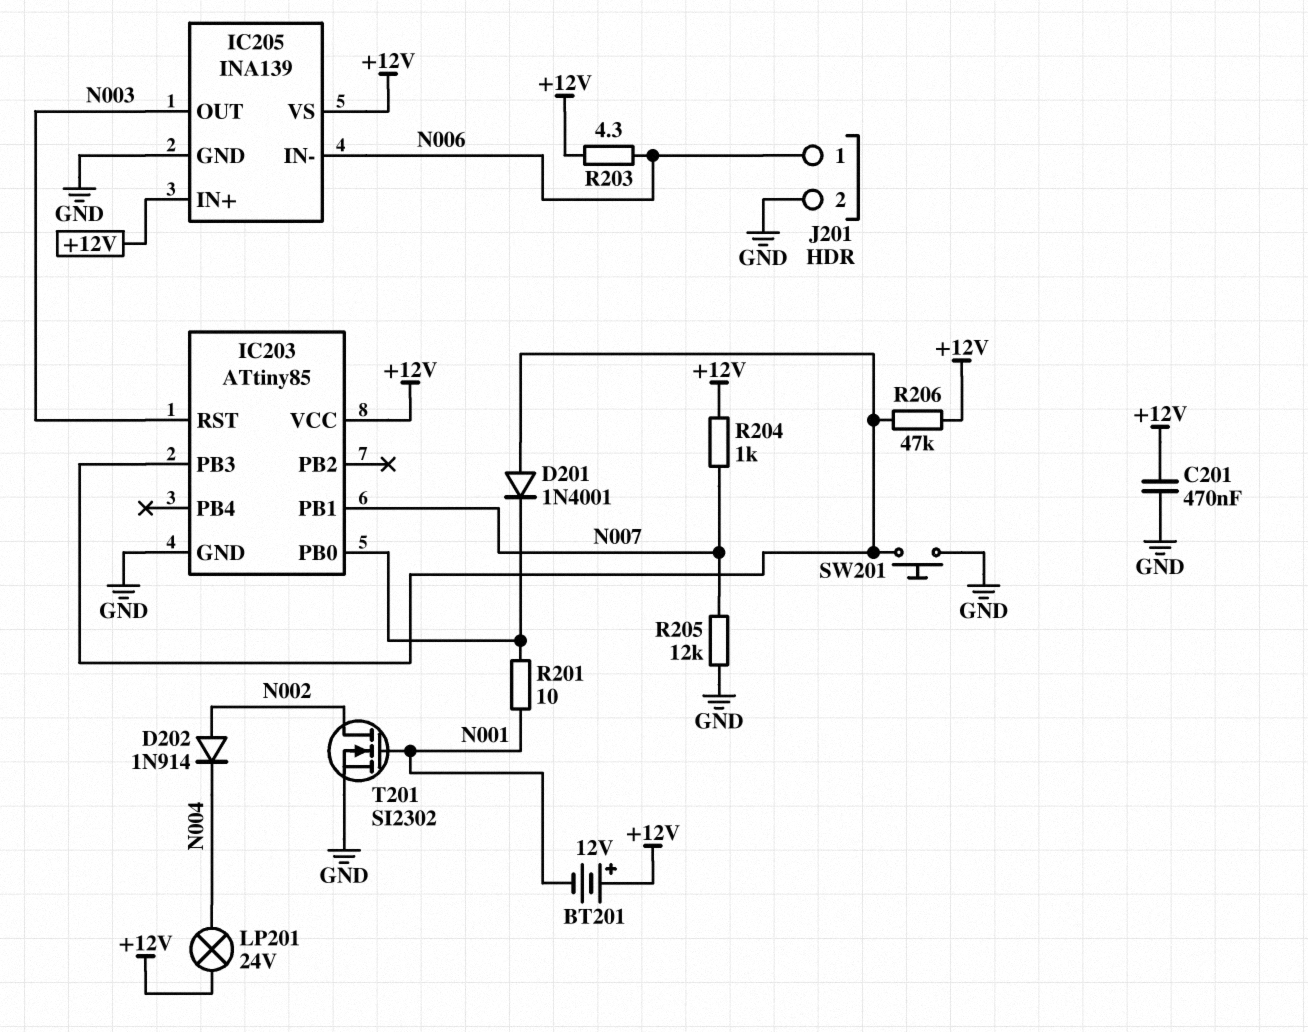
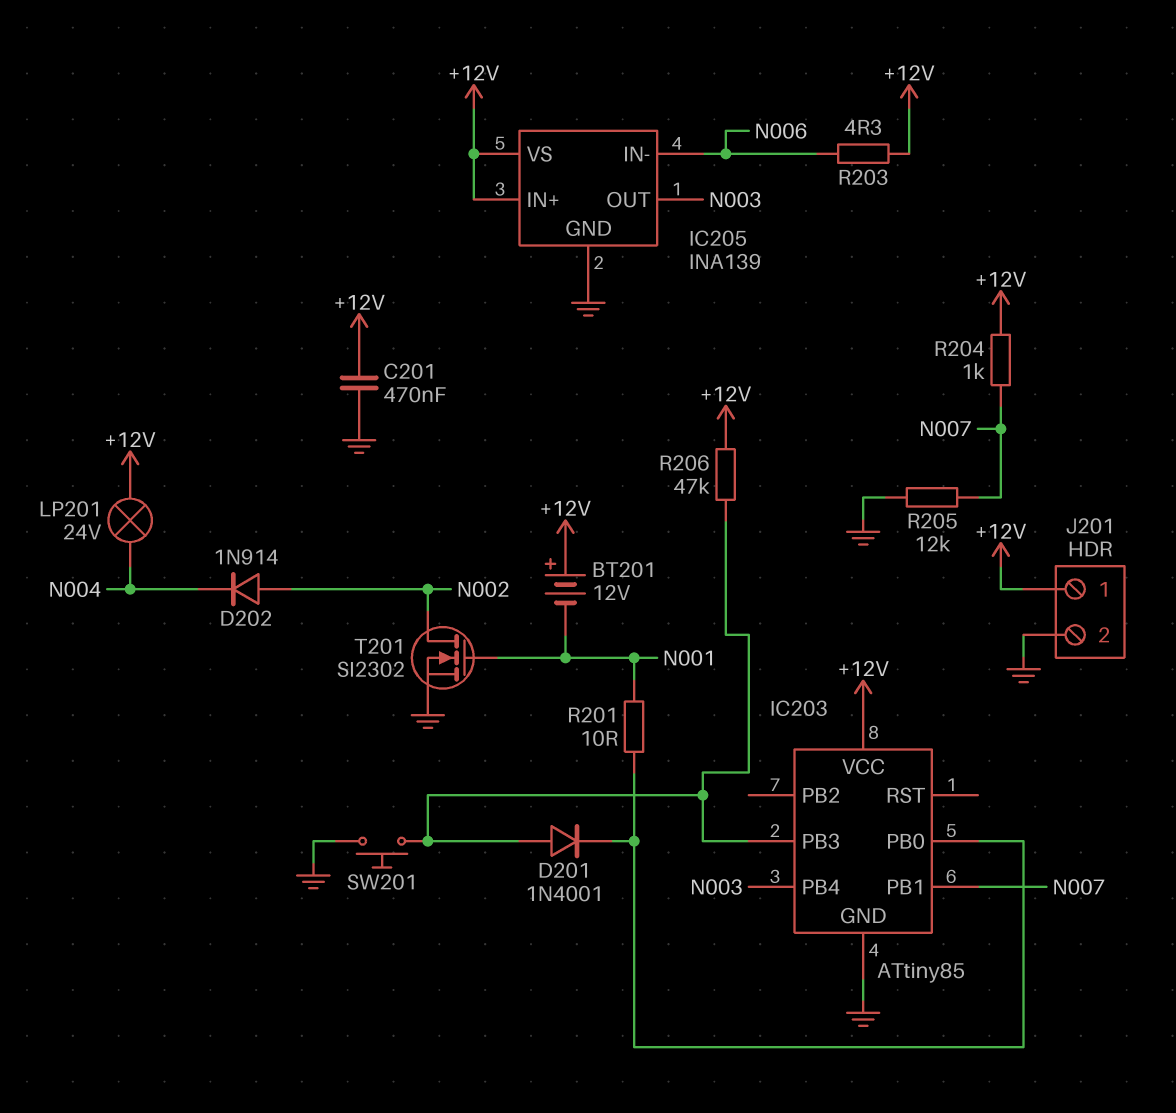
IC203 pin PB4: none -> N003
IC203 pin RST: N003 -> none
J201 pin 1: N006 -> +12V

